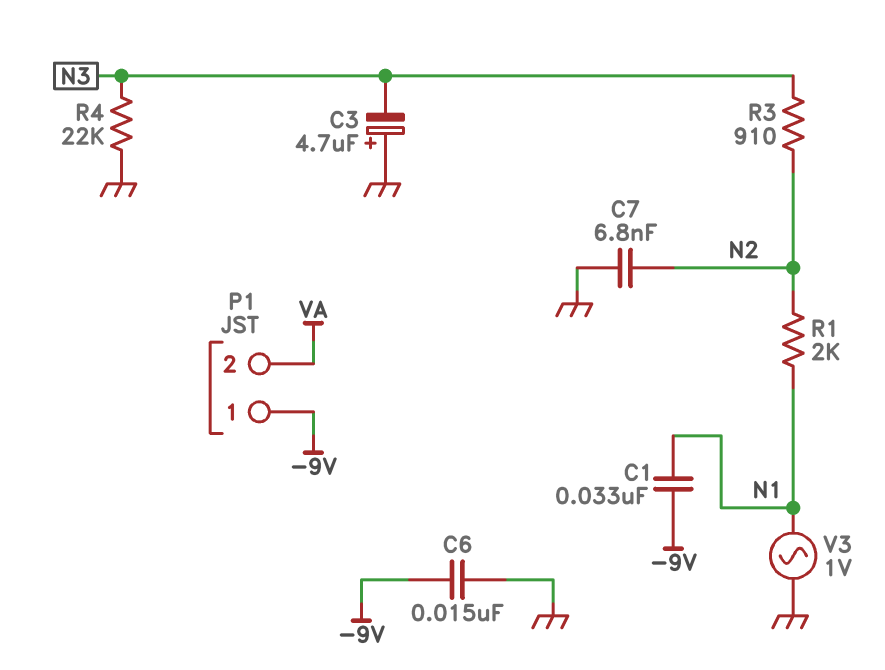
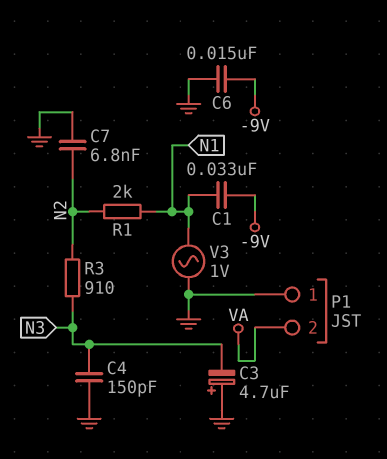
C4: none -> 150pF (GND, N3)
P1 pin 1: -9V -> GND
R4: 22k (GND, N3) -> none

